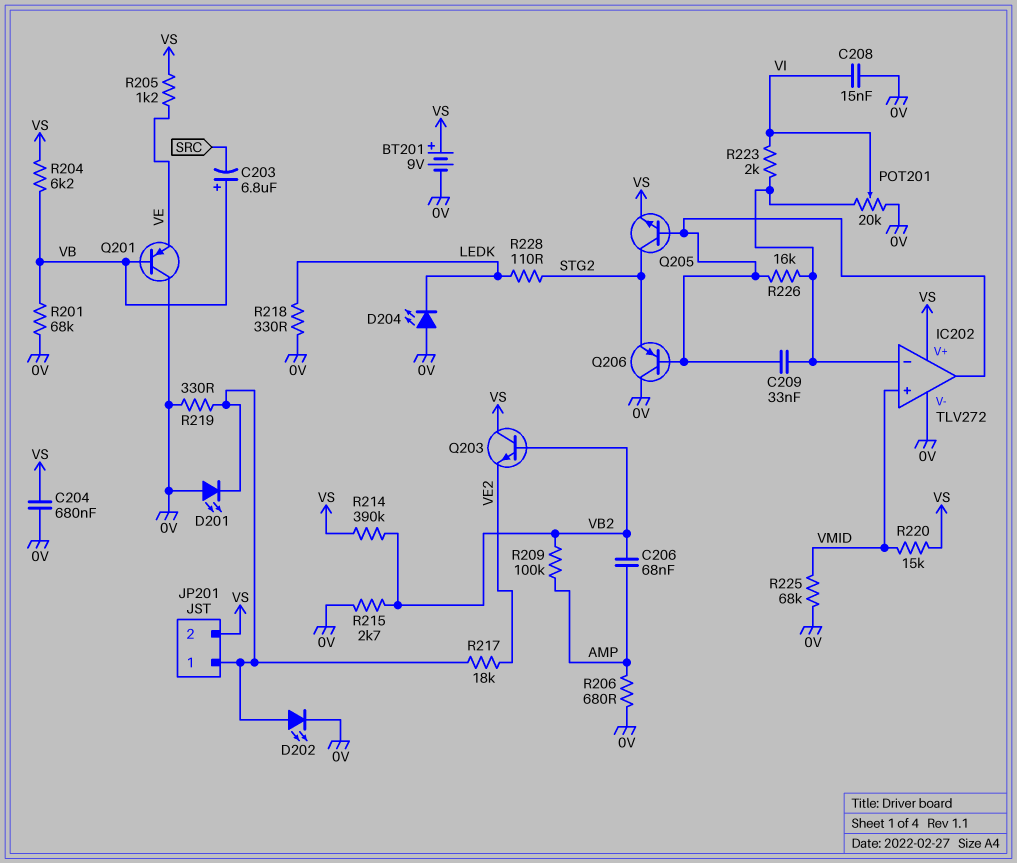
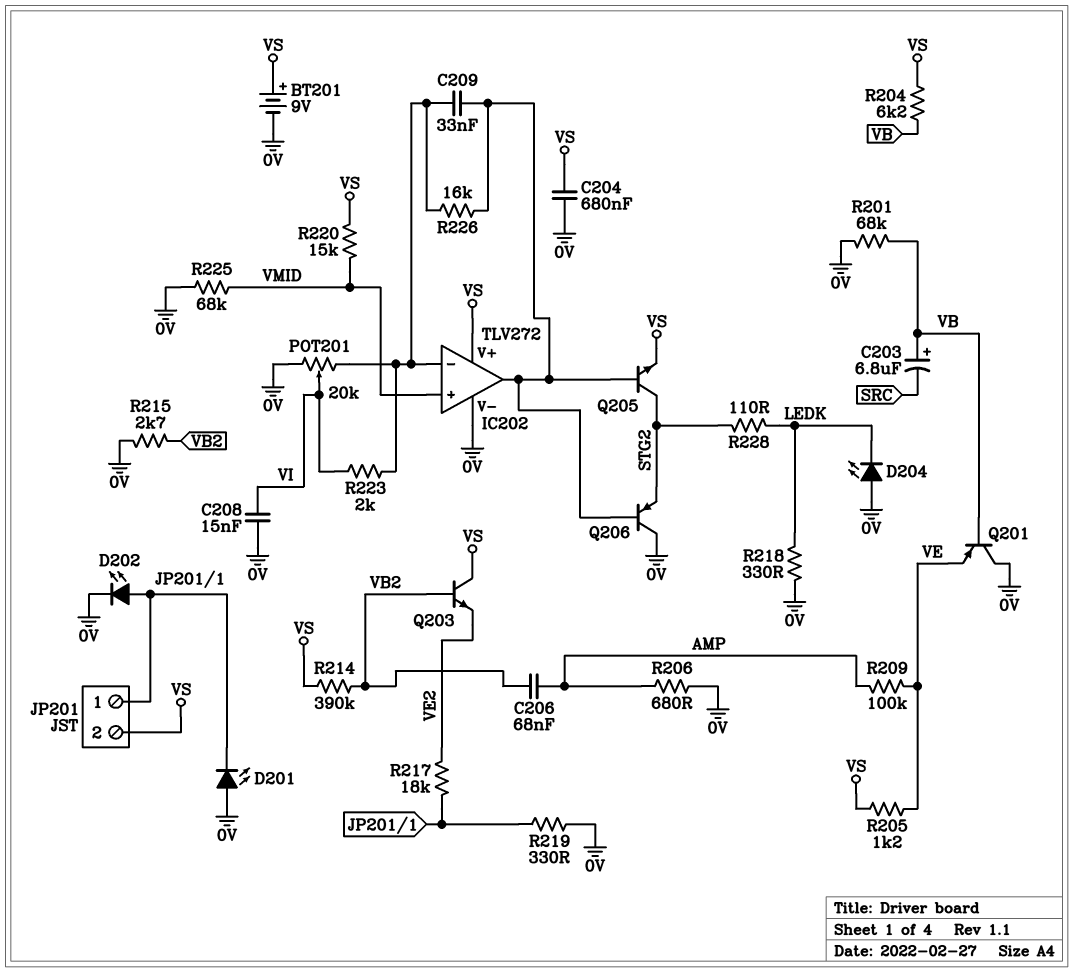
R209: 100k (AMP, VB2) -> 100k (AMP, VE)

